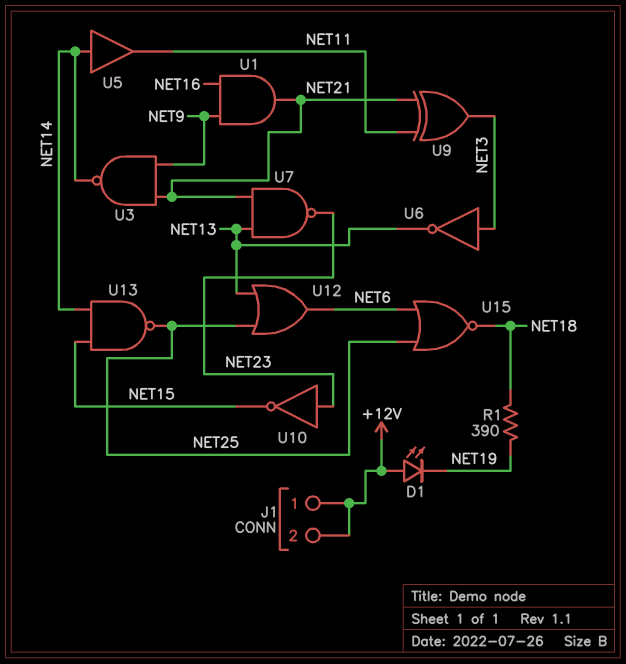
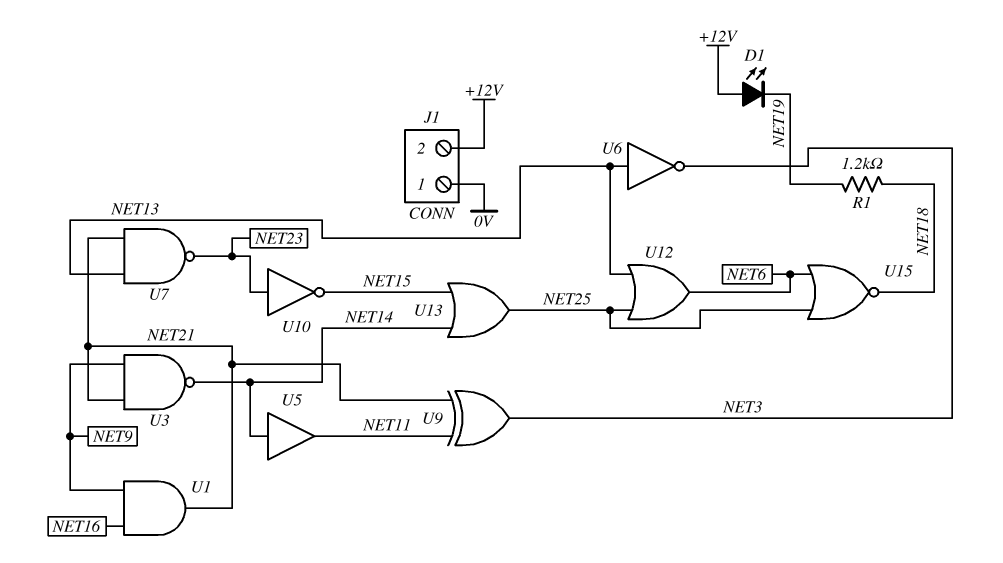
J1 pin 1: +12V -> 0V
R1: 390 (NET18, NET19) -> 1.2k (NET18, NET19)
U6: NOT (in NET3, out NET13) -> NOT (in NET13, out NET3)
U13: NAND (in NET14, in NET15, out NET25) -> OR (in NET14, in NET15, out NET25)

